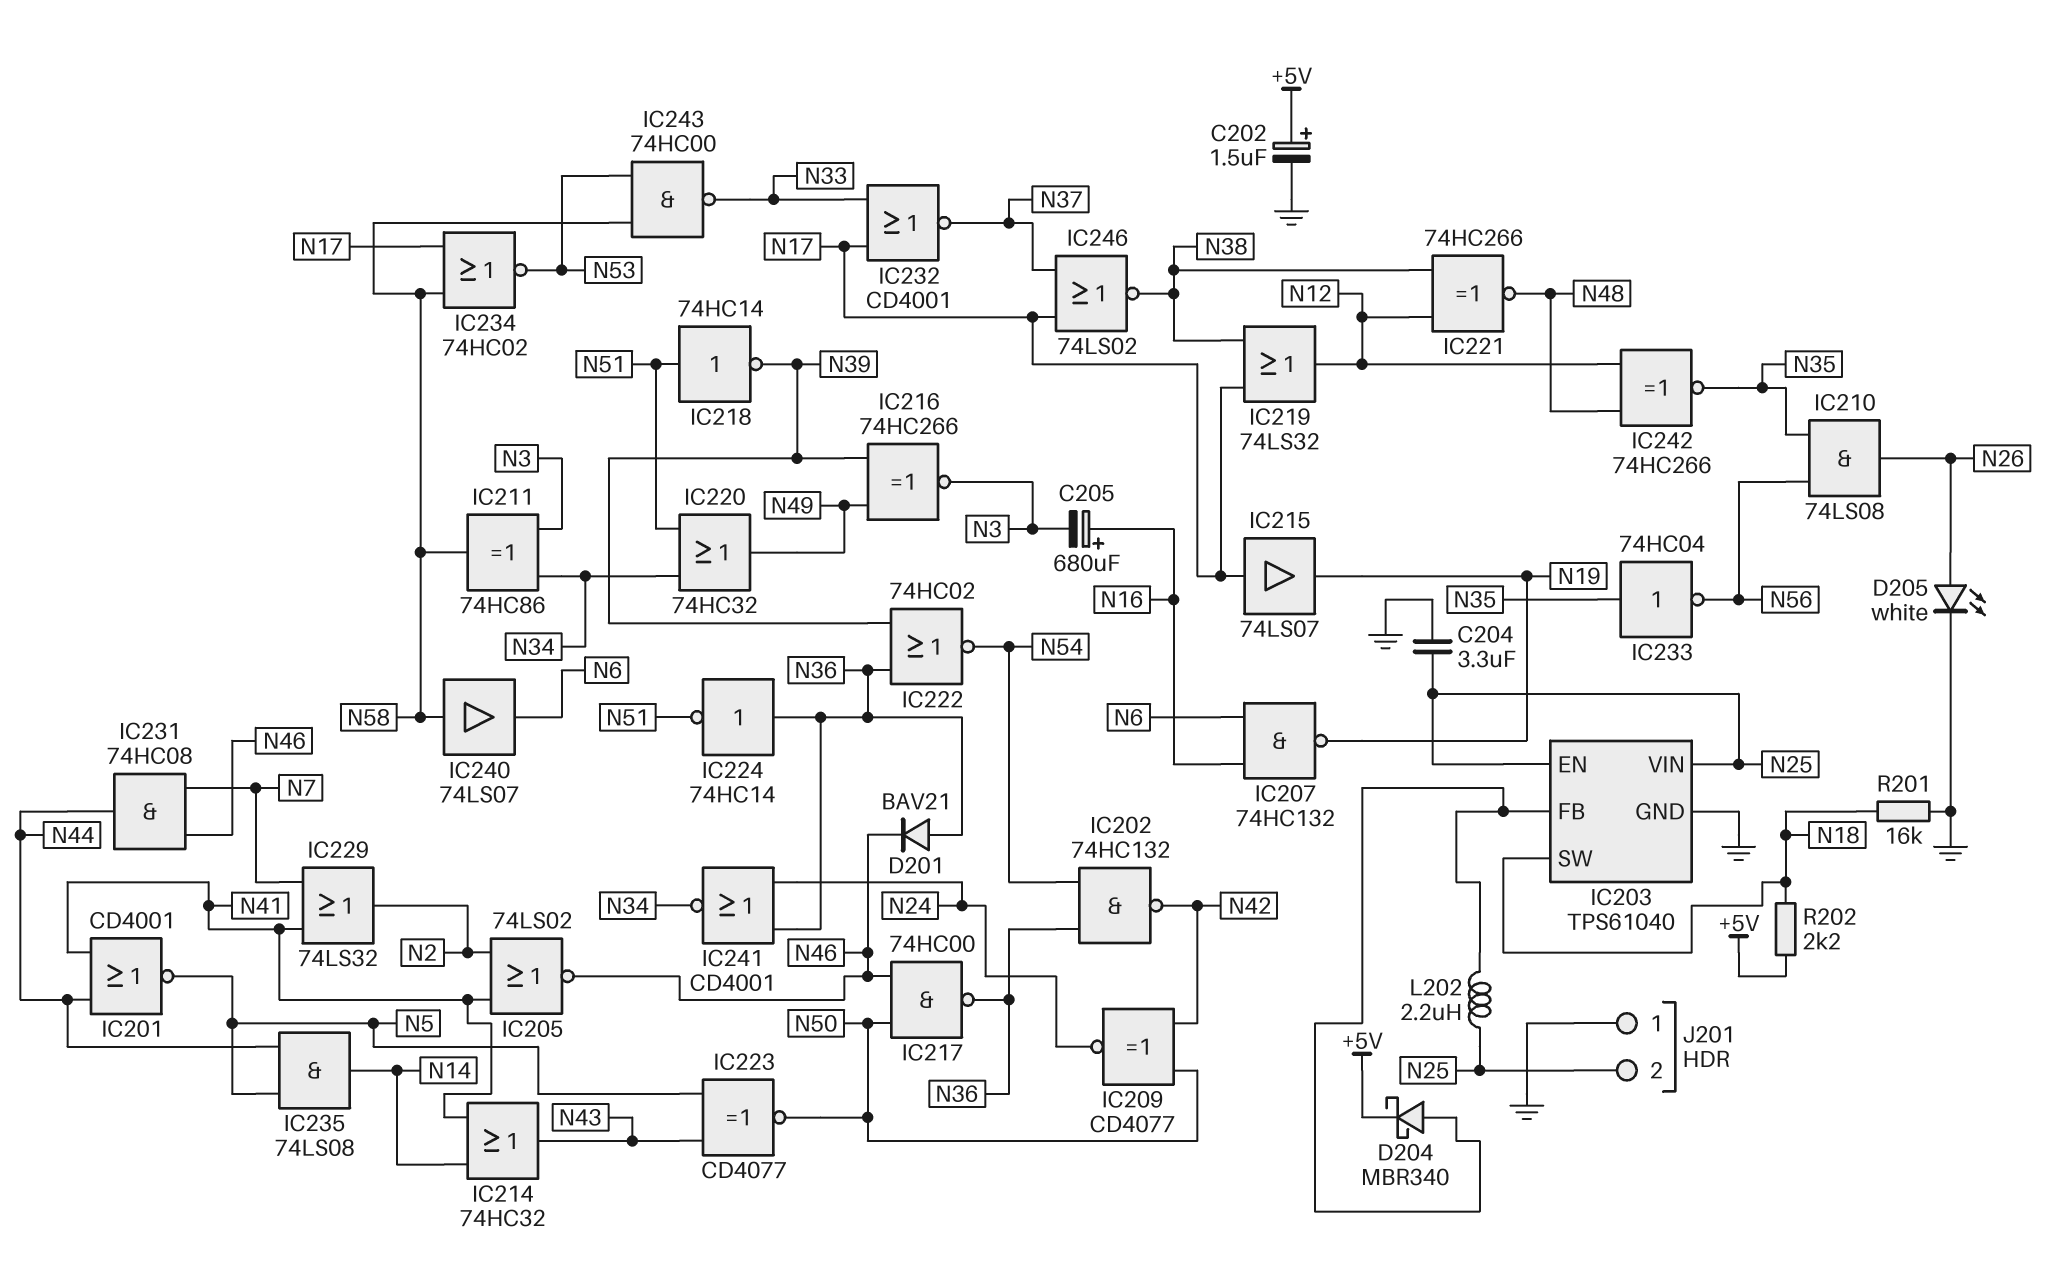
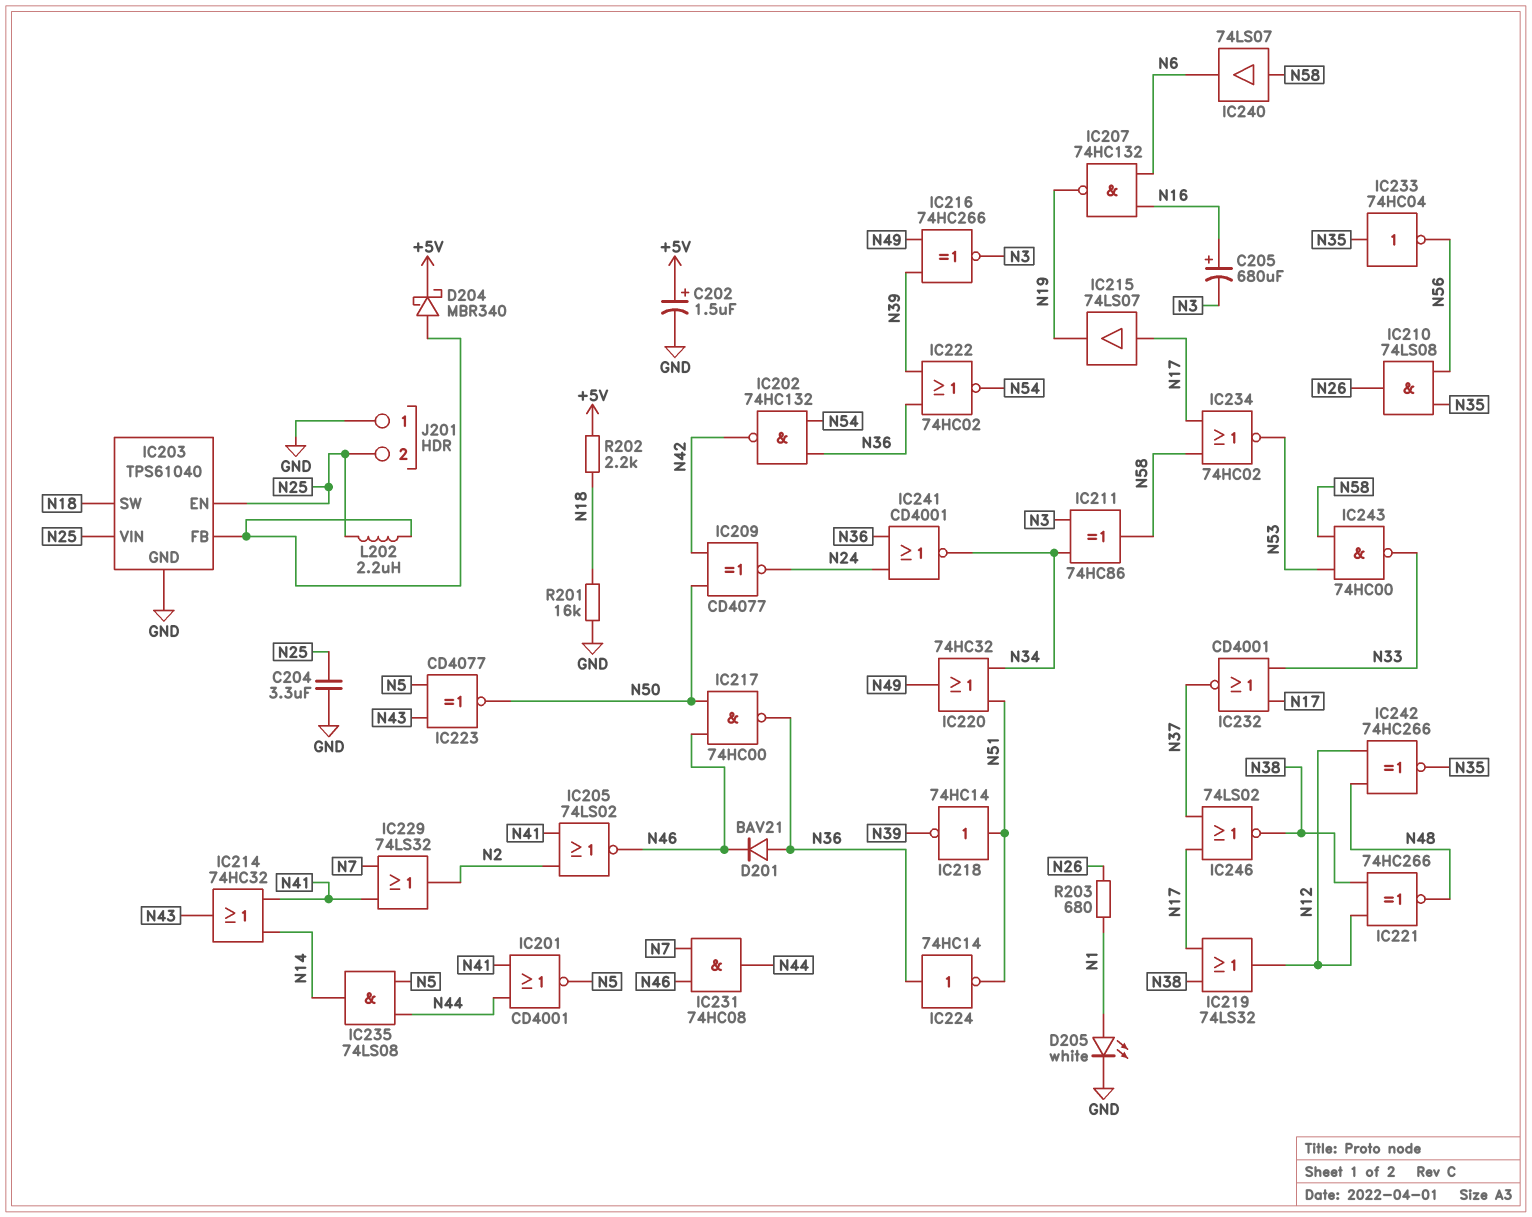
D205: LED white (A N26, K GND) -> LED white (A N1, K GND)
R203: none -> 680 (N1, N26)

